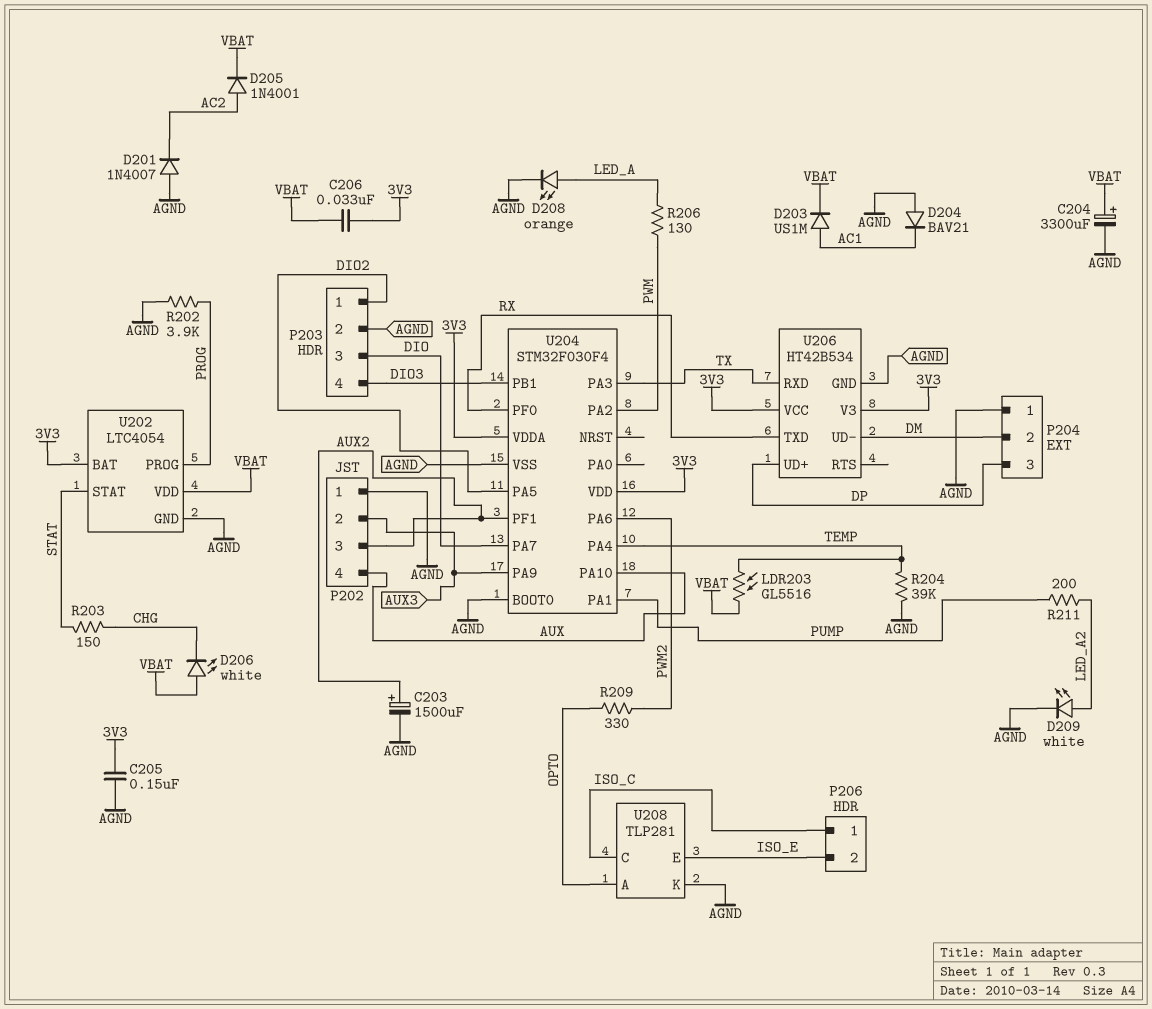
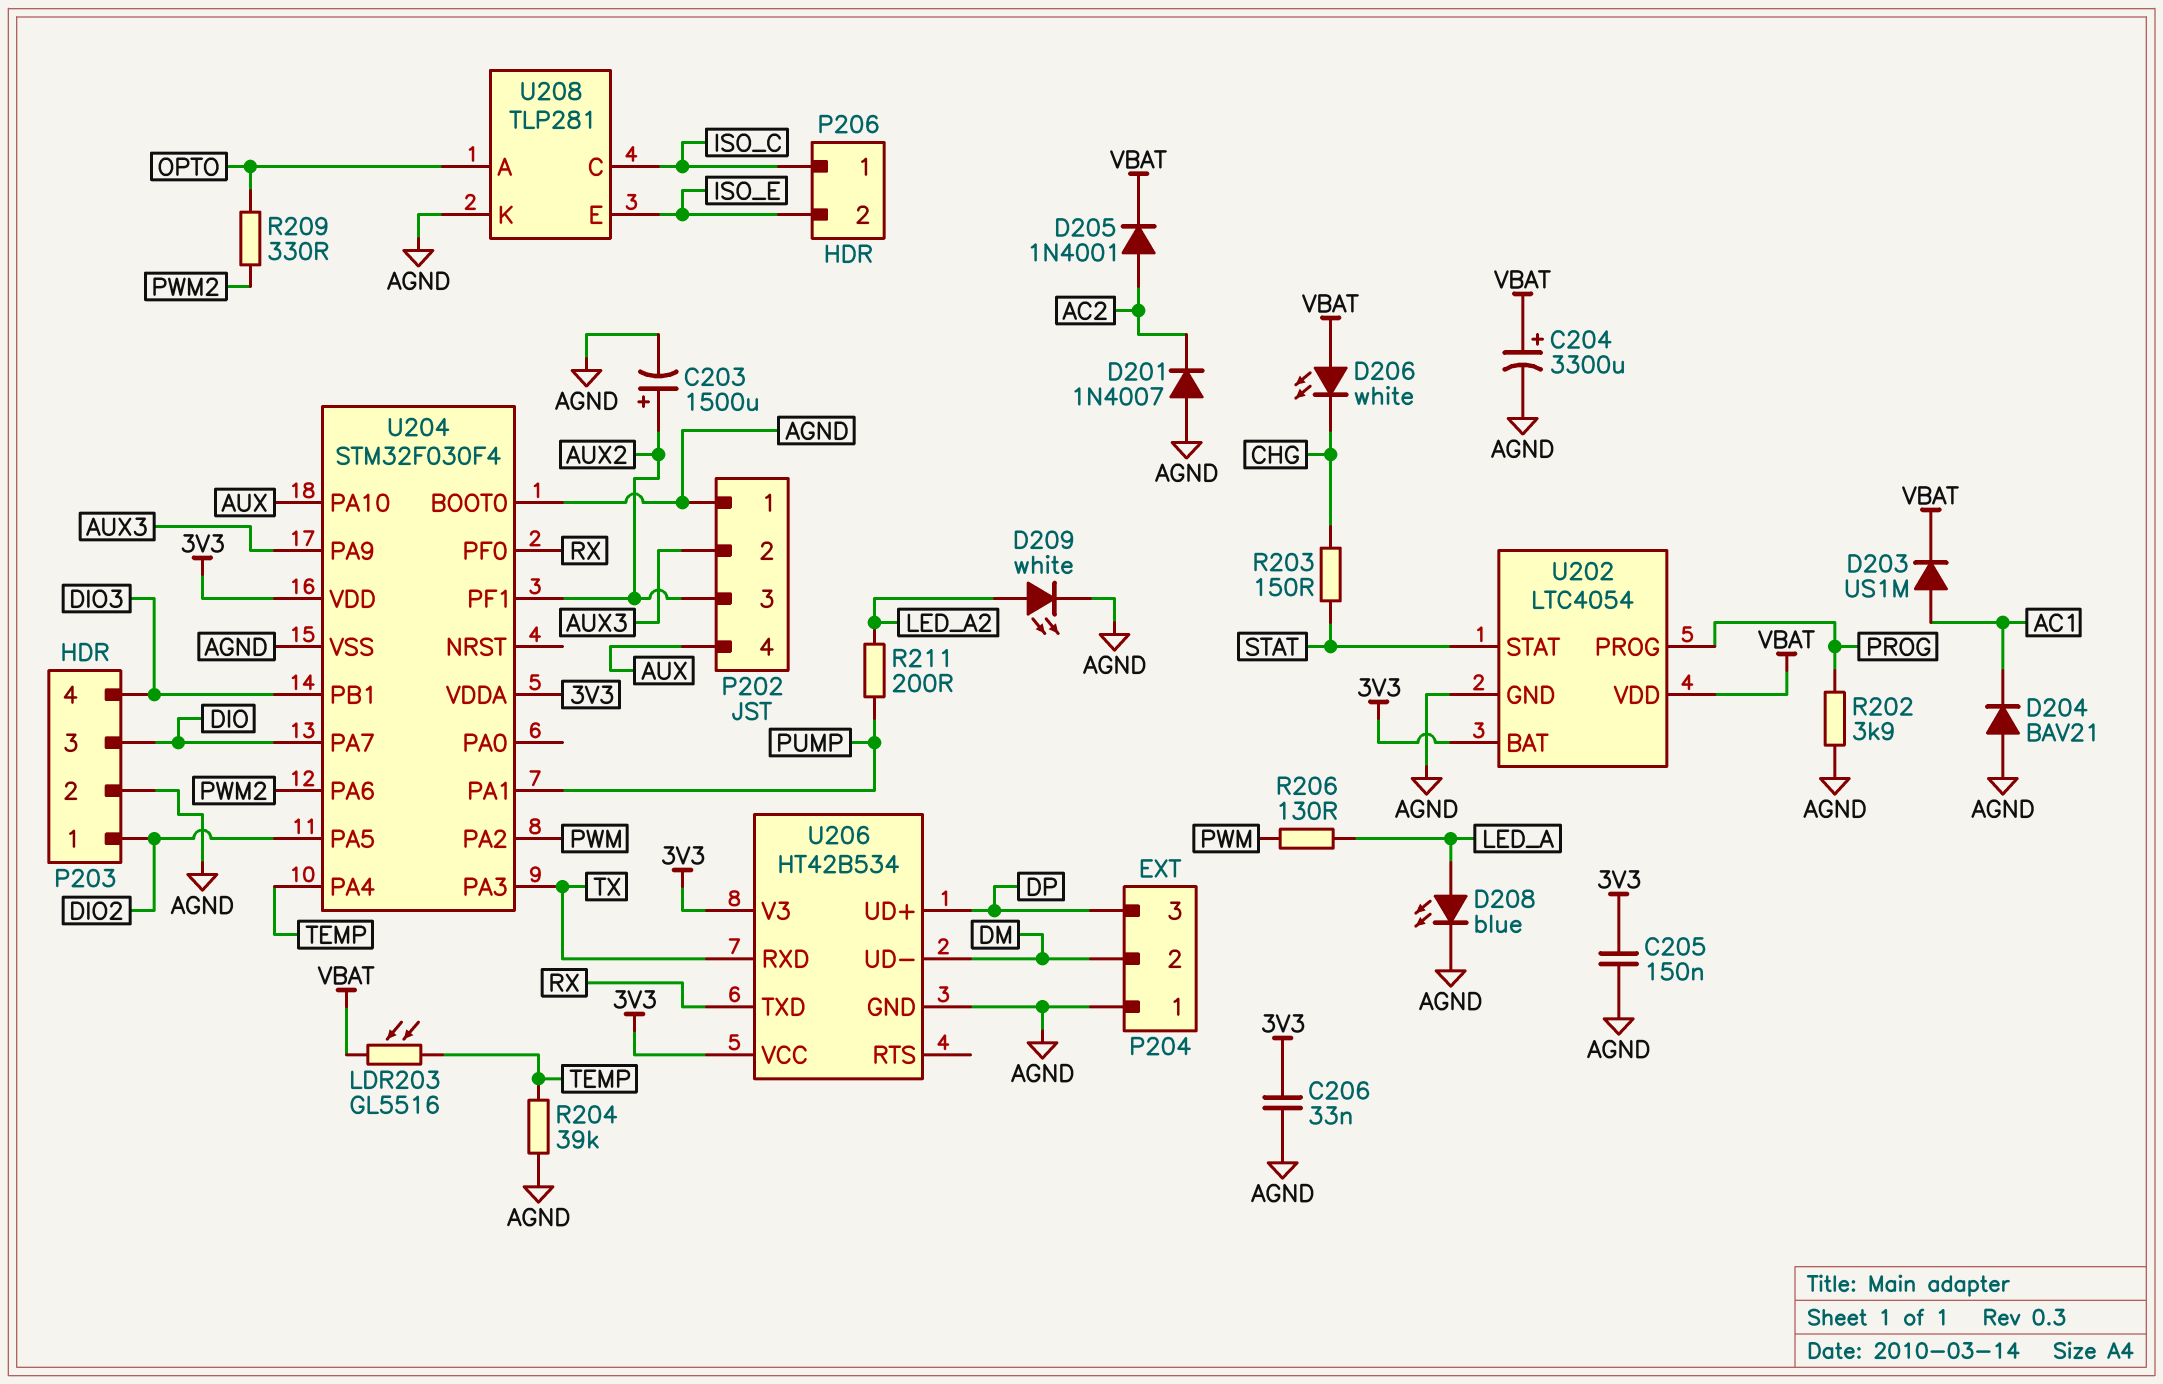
C206: 33nF (3V3, VBAT) -> 33nF (3V3, AGND)
D208: LED orange (A LED_A, K AGND) -> LED blue (A LED_A, K AGND)

